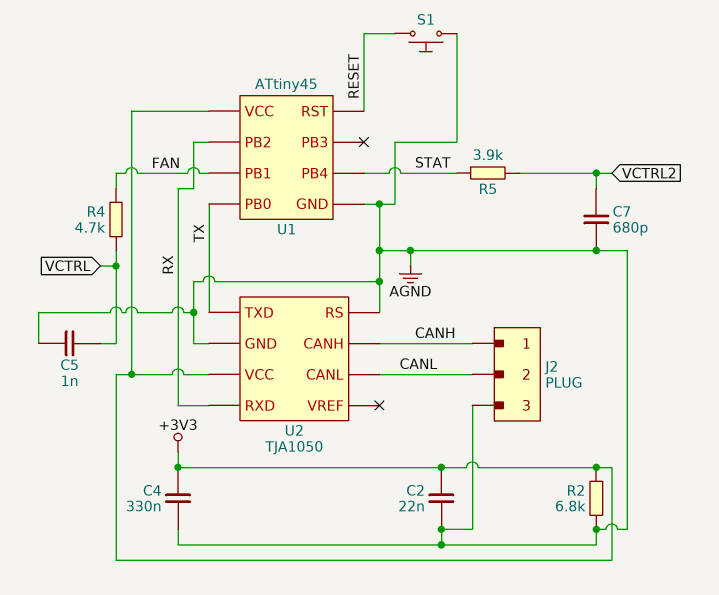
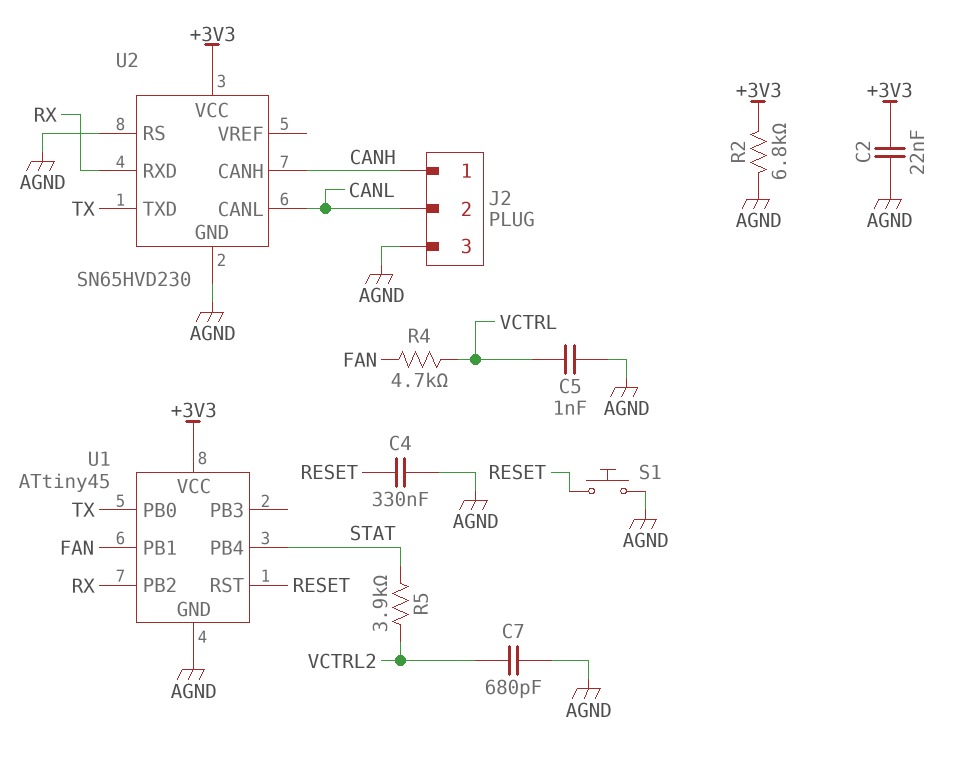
C4: 330nF (+3V3, AGND) -> 330nF (AGND, RESET)
U2: TJA1050 -> SN65HVD230

